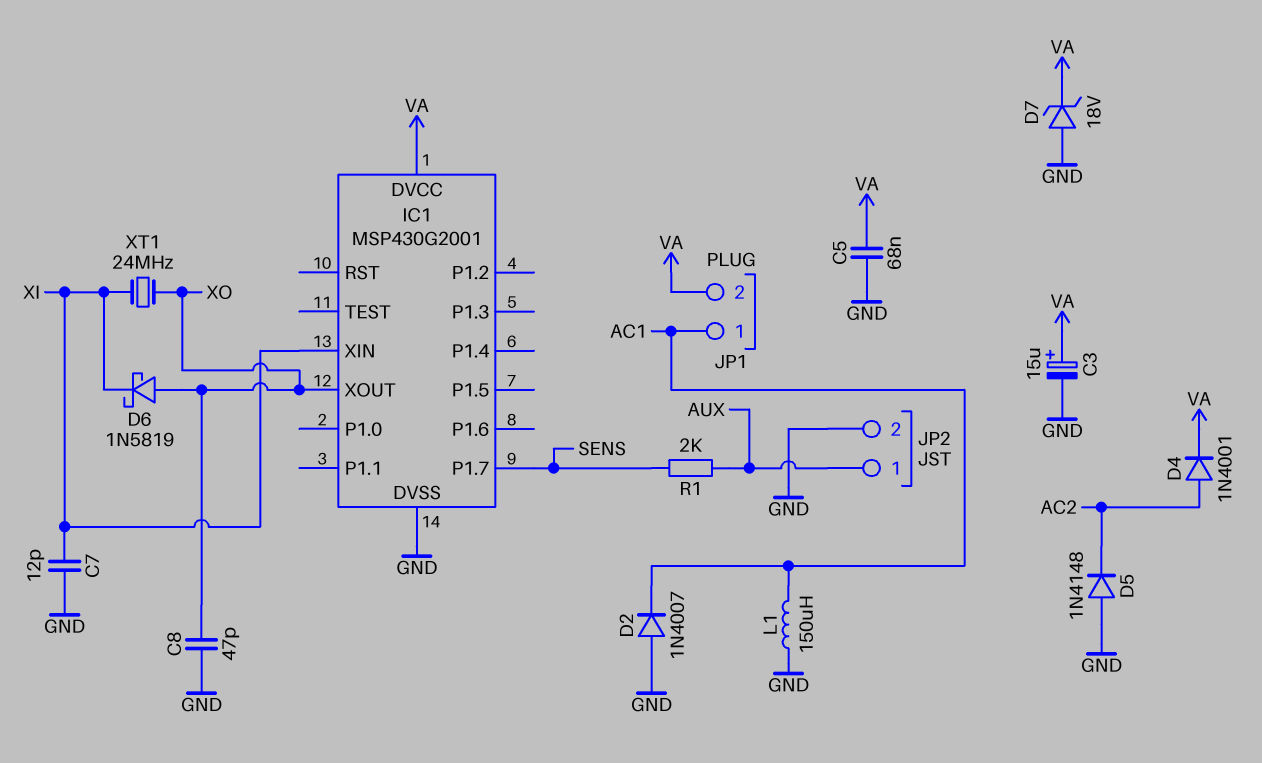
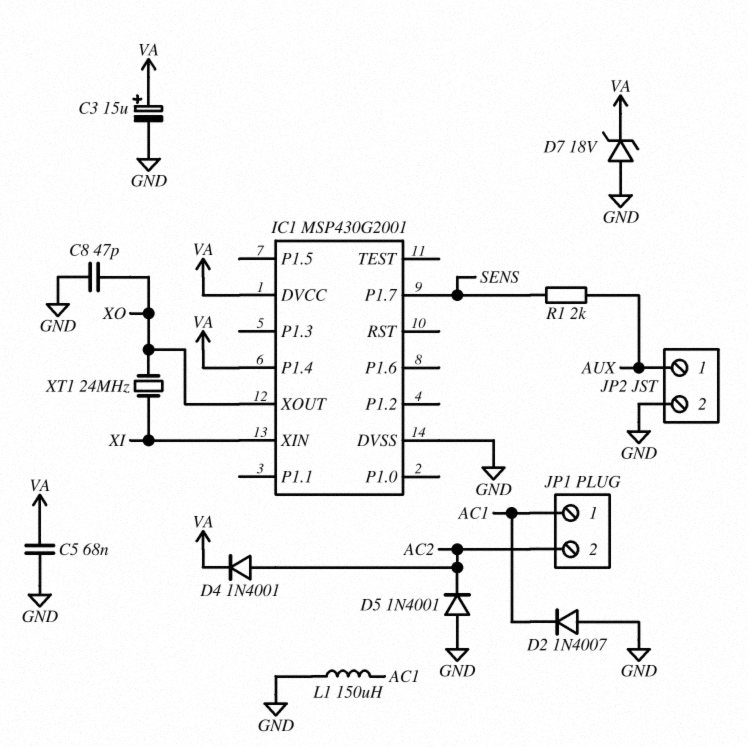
C7: 12pF (GND, XI) -> none
D5: diode 1N4148 (A GND, K AC2) -> diode 1N4001 (A GND, K AC2)
D6: schottky 1N5819 (A XO, K XI) -> none
IC1 pin P1.4: none -> VA
JP1 pin 2: VA -> AC2

